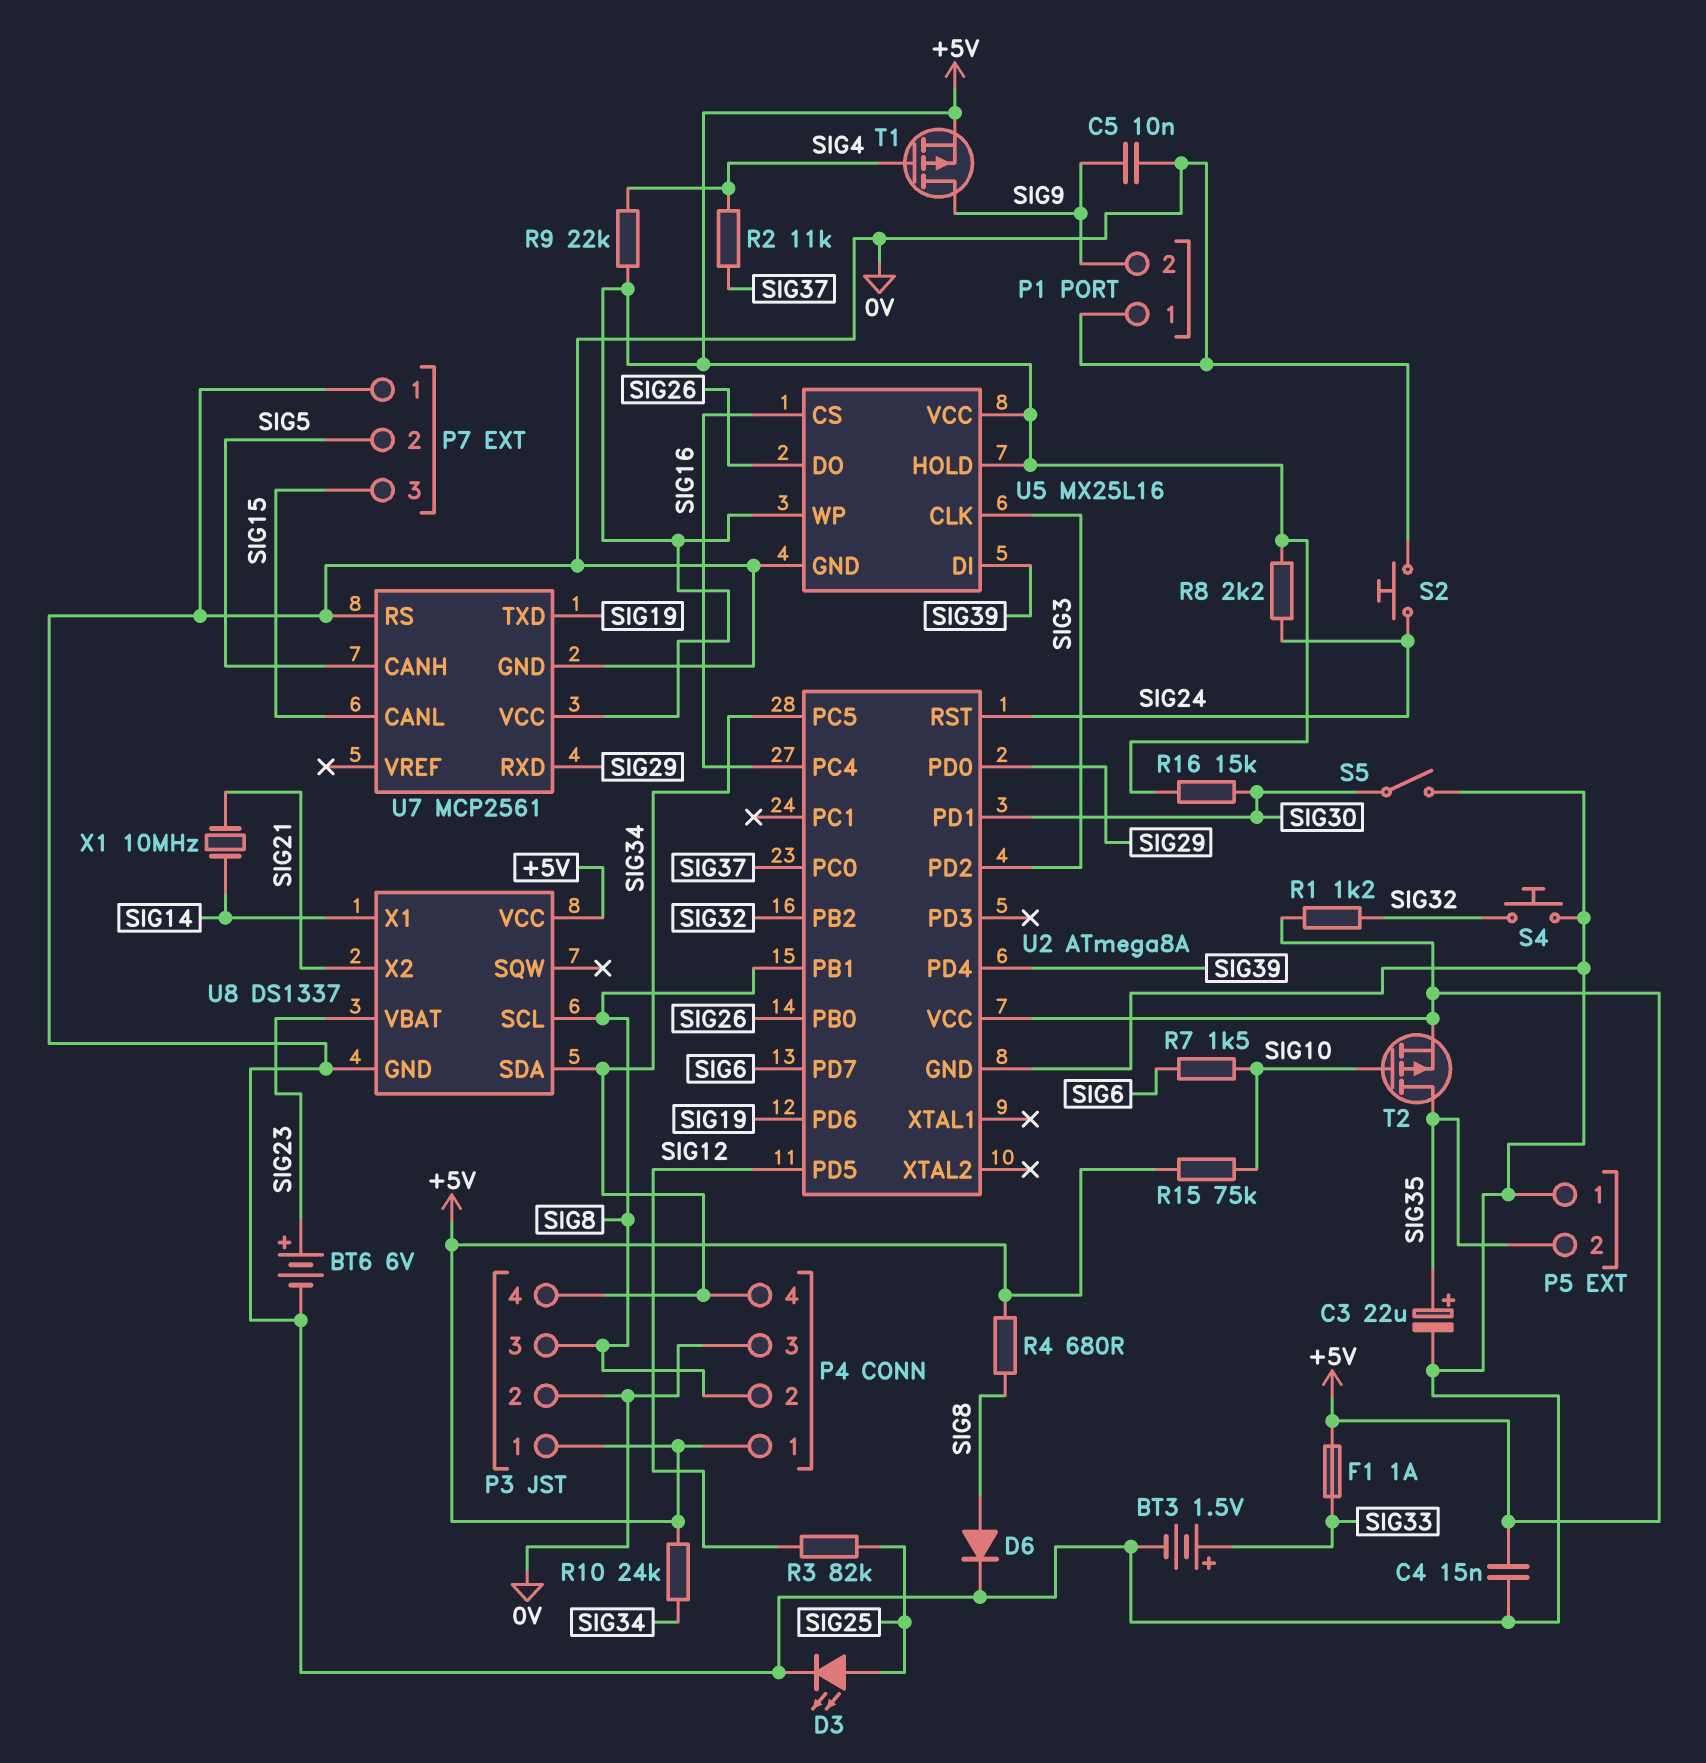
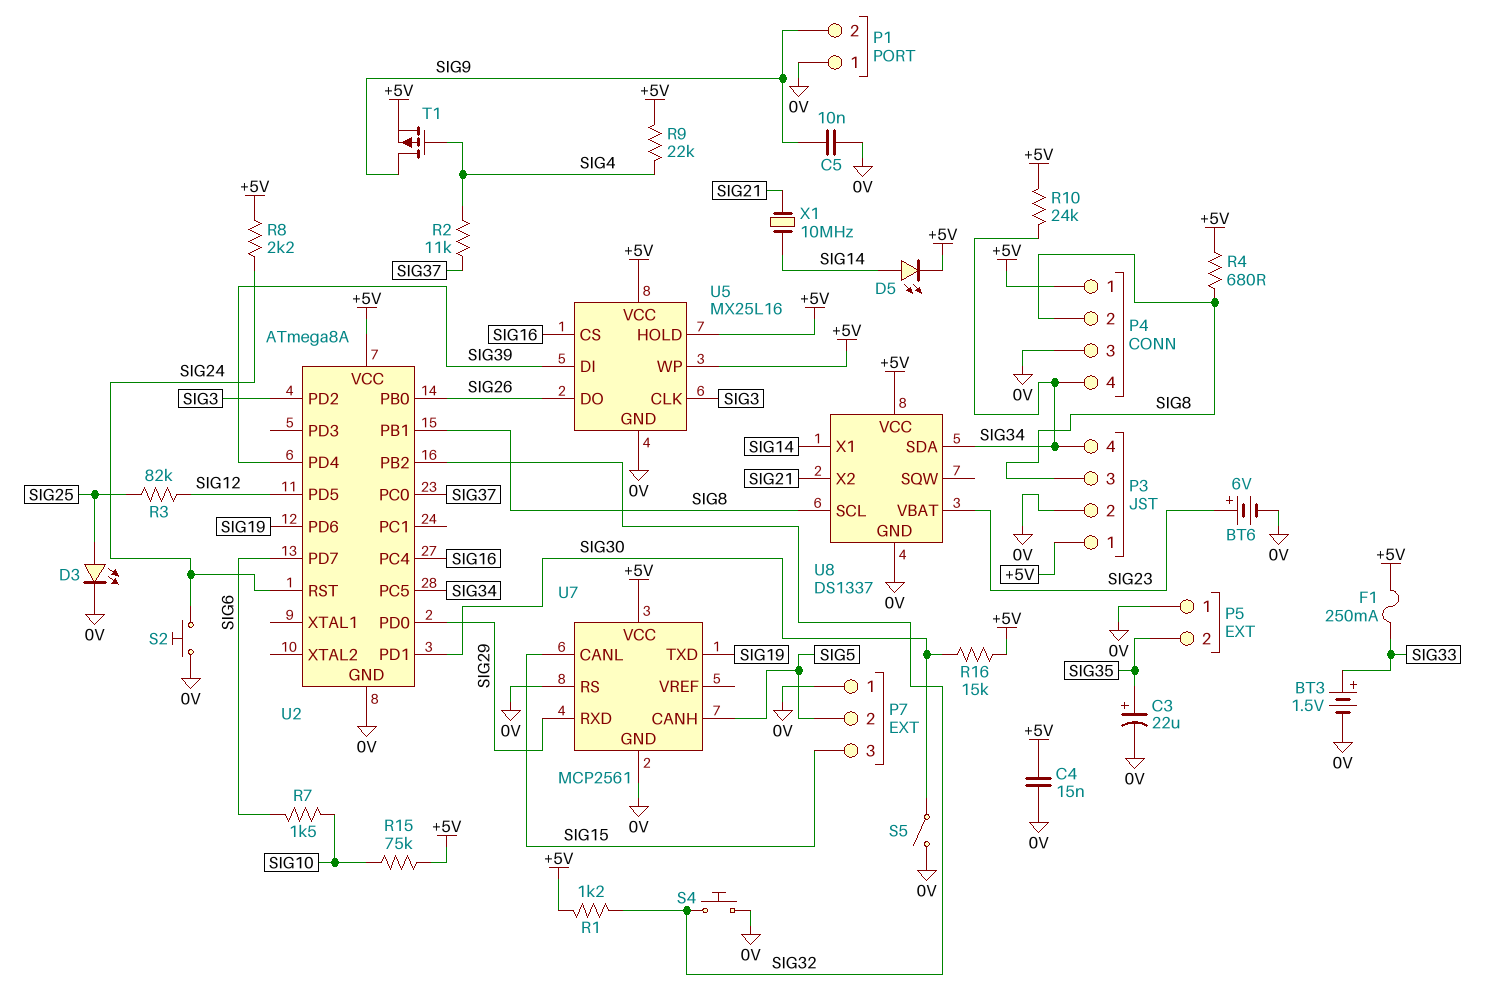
D5: none -> LED (A SIG14, K +5V)
D6: diode (A SIG8, K 0V) -> none
F1: 1A (+5V, SIG33) -> 250mA (+5V, SIG33)
T2: PMOS (G SIG10, D SIG35, S +5V) -> none

